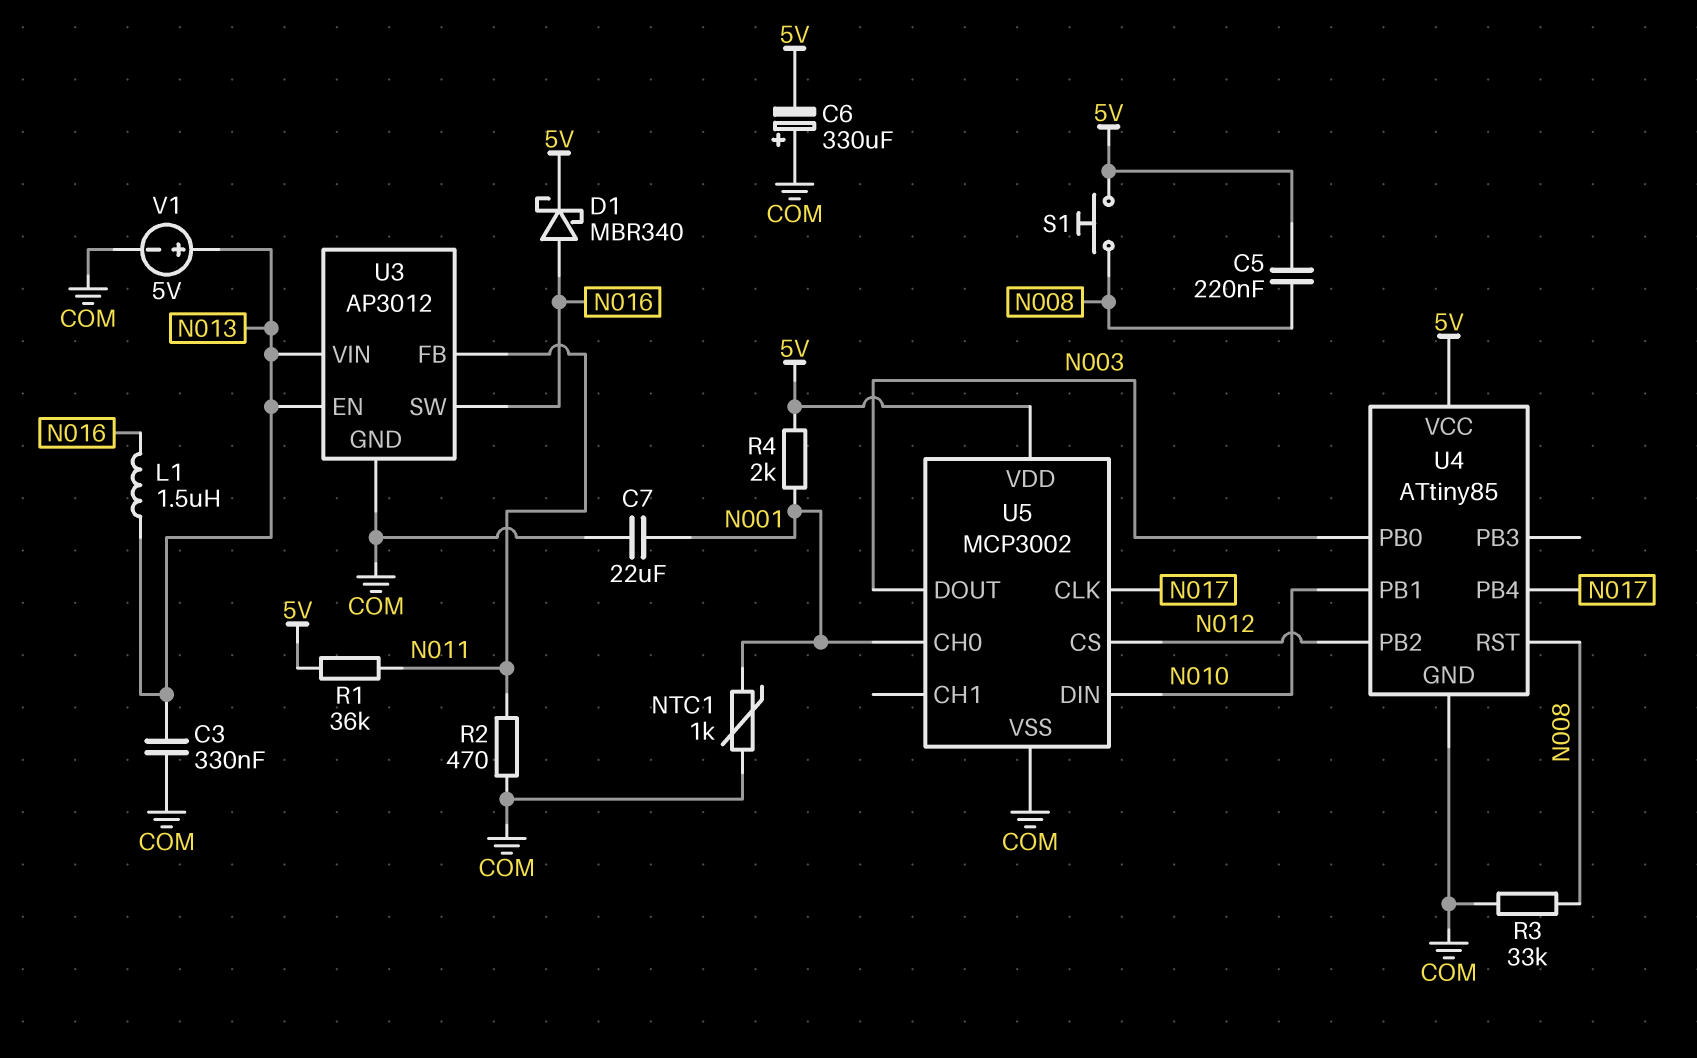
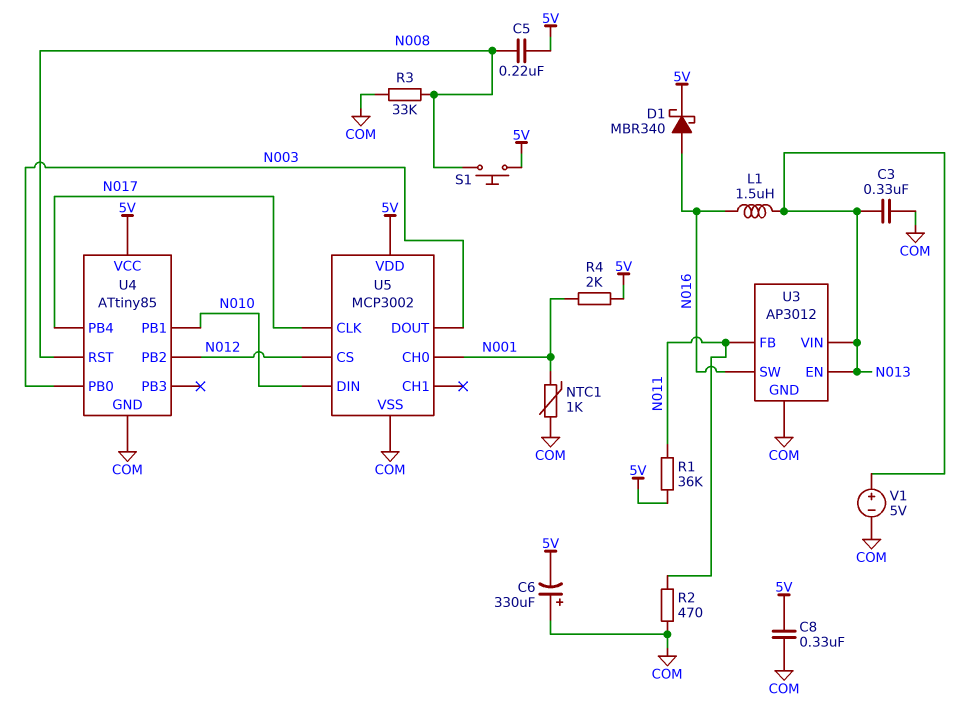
C7: 22uF (COM, N001) -> none
C8: none -> 330nF (5V, COM)

